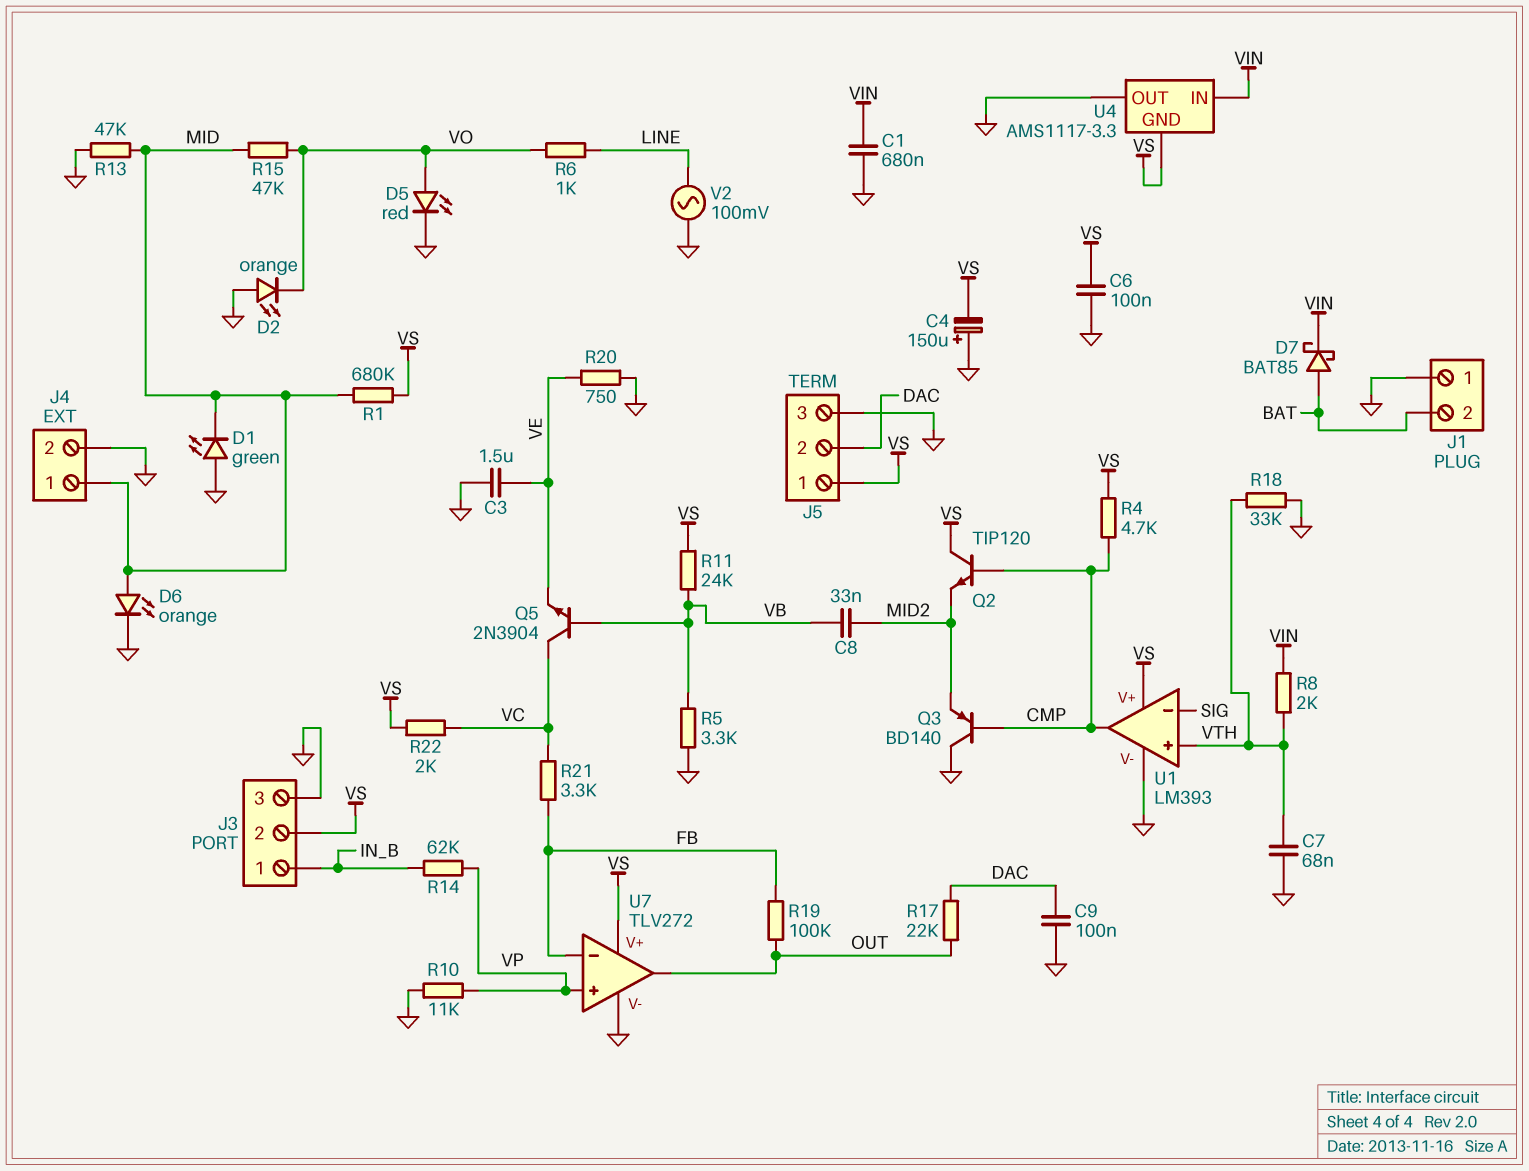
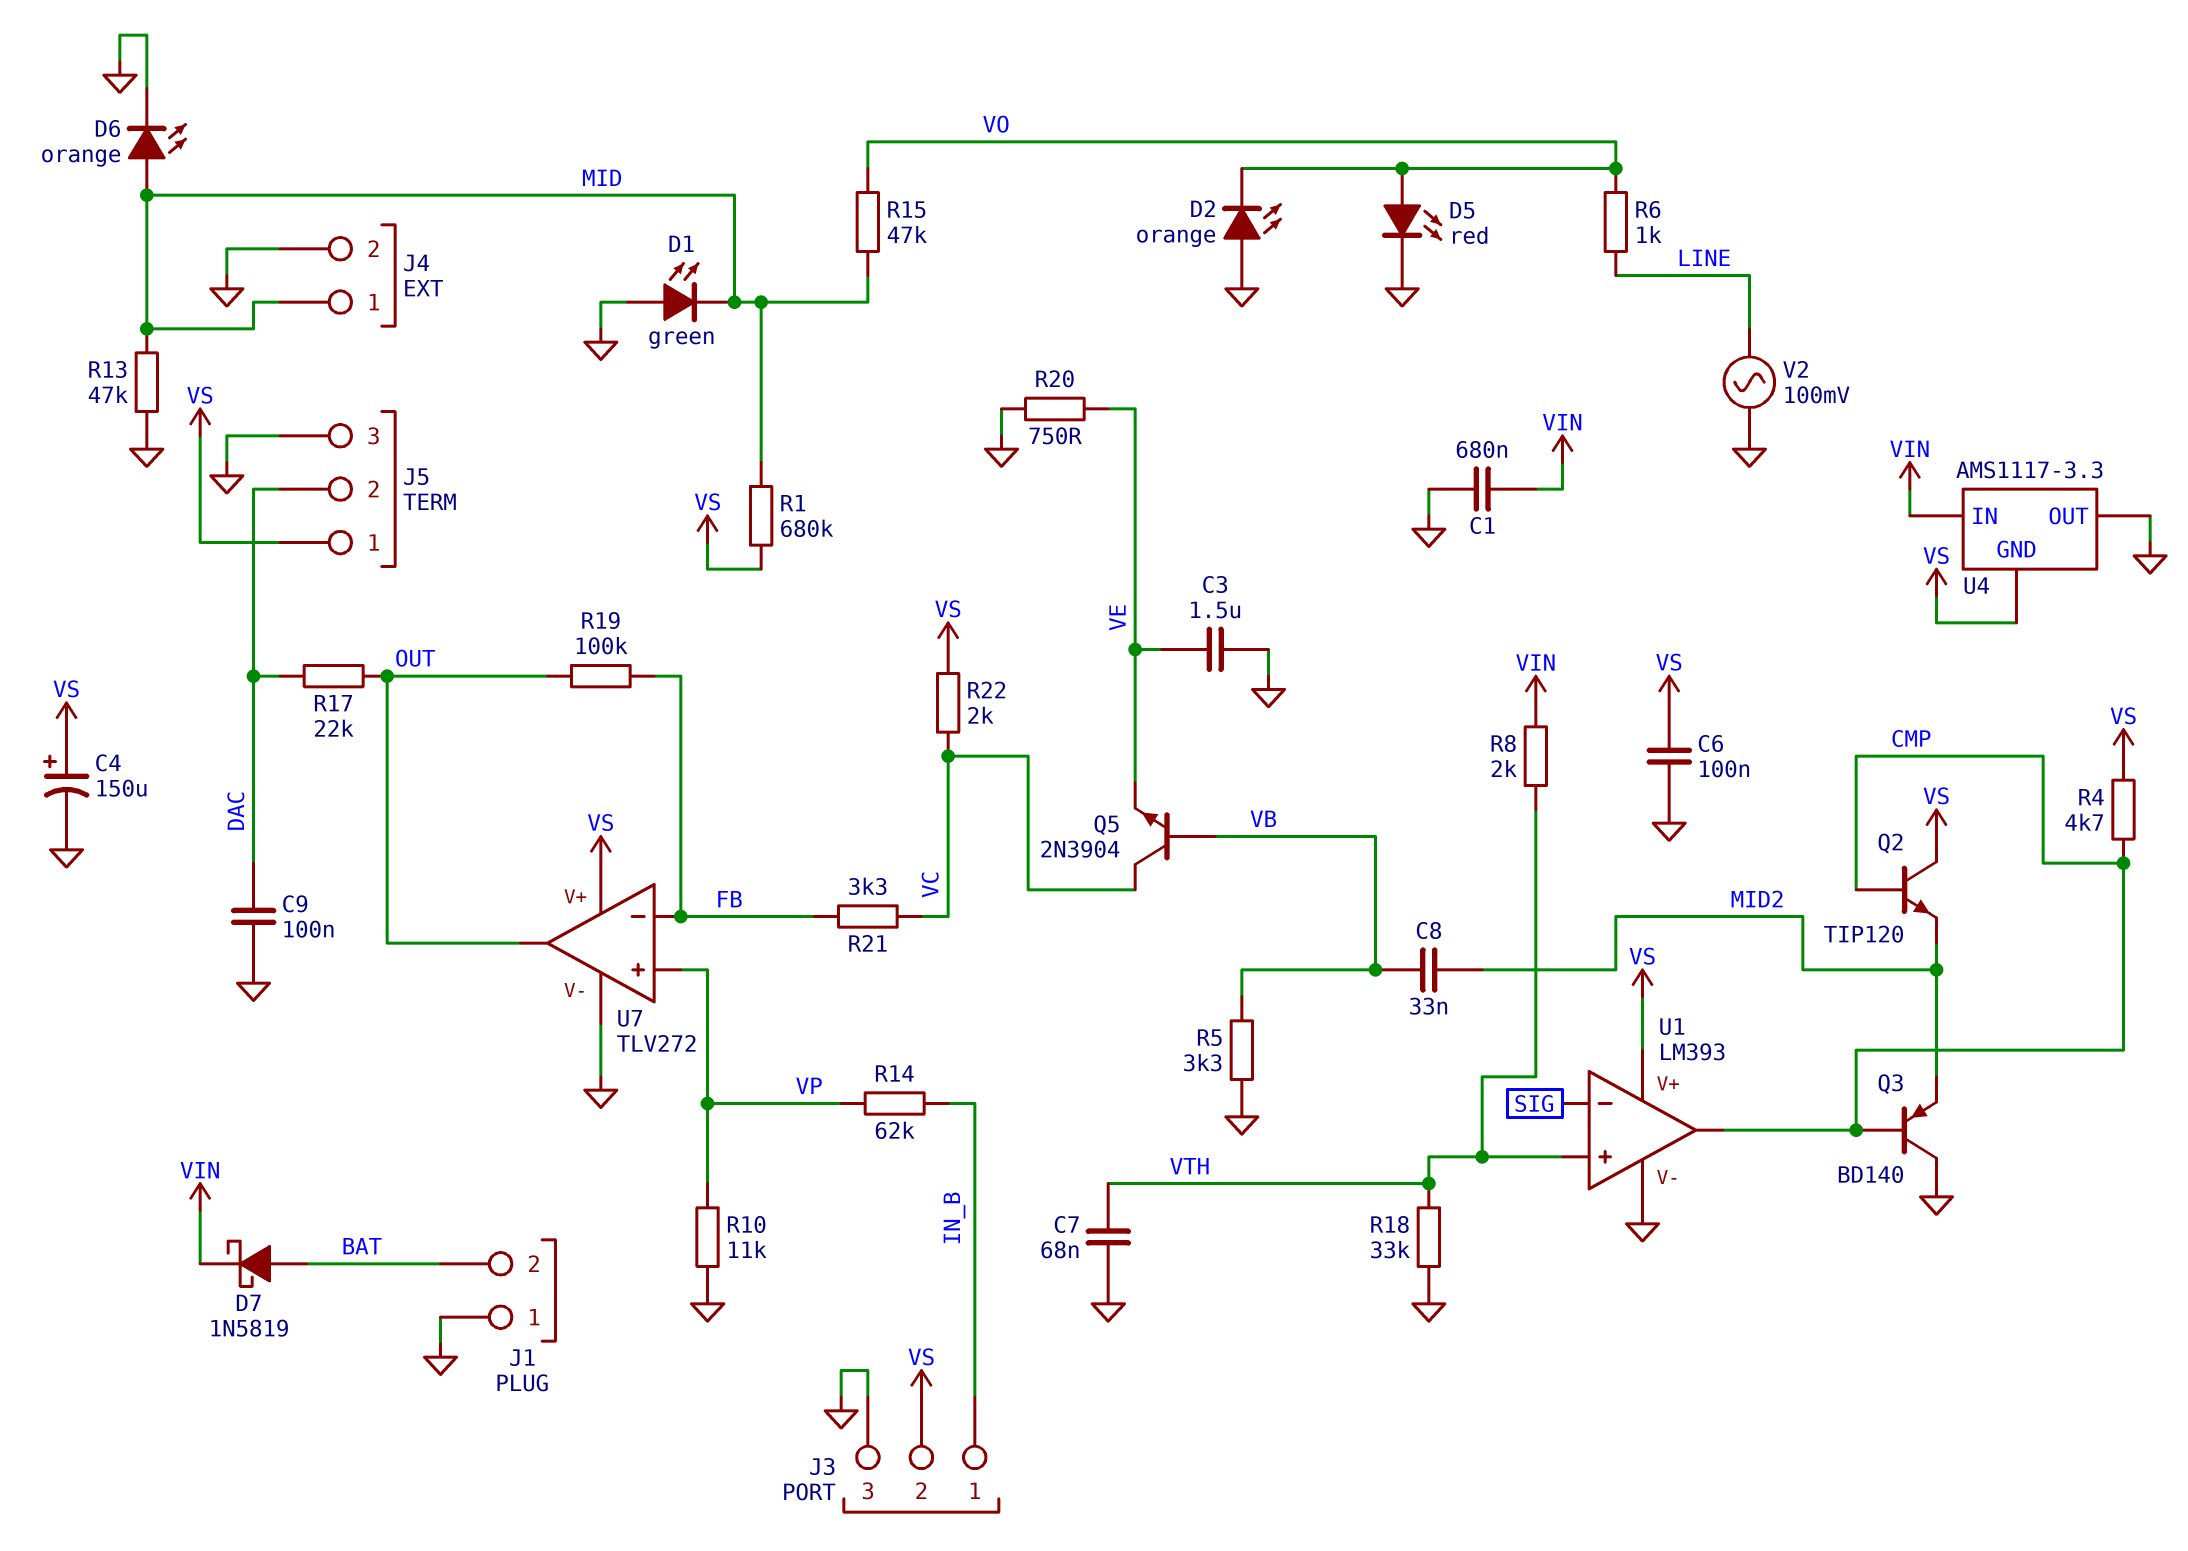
C4: 150uF (plus GND, minus VS) -> 150uF (plus VS, minus GND)
D7: schottky BAT85 (A BAT, K VIN) -> schottky 1N5819 (A BAT, K VIN)
R11: 24k (VB, VS) -> none

